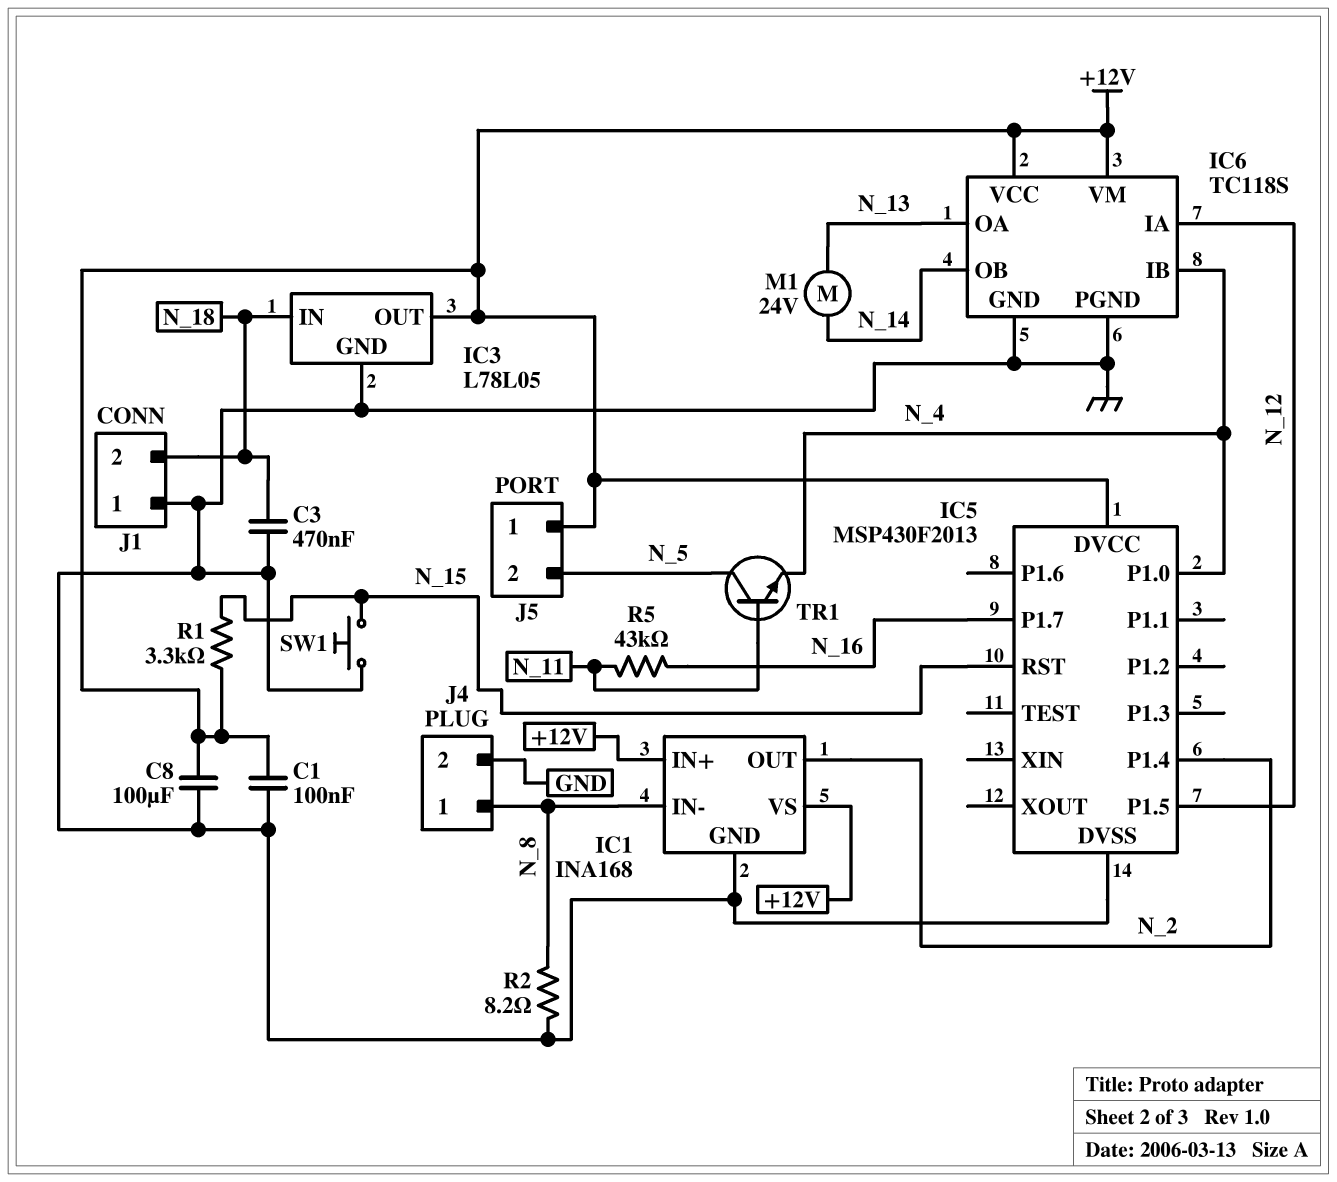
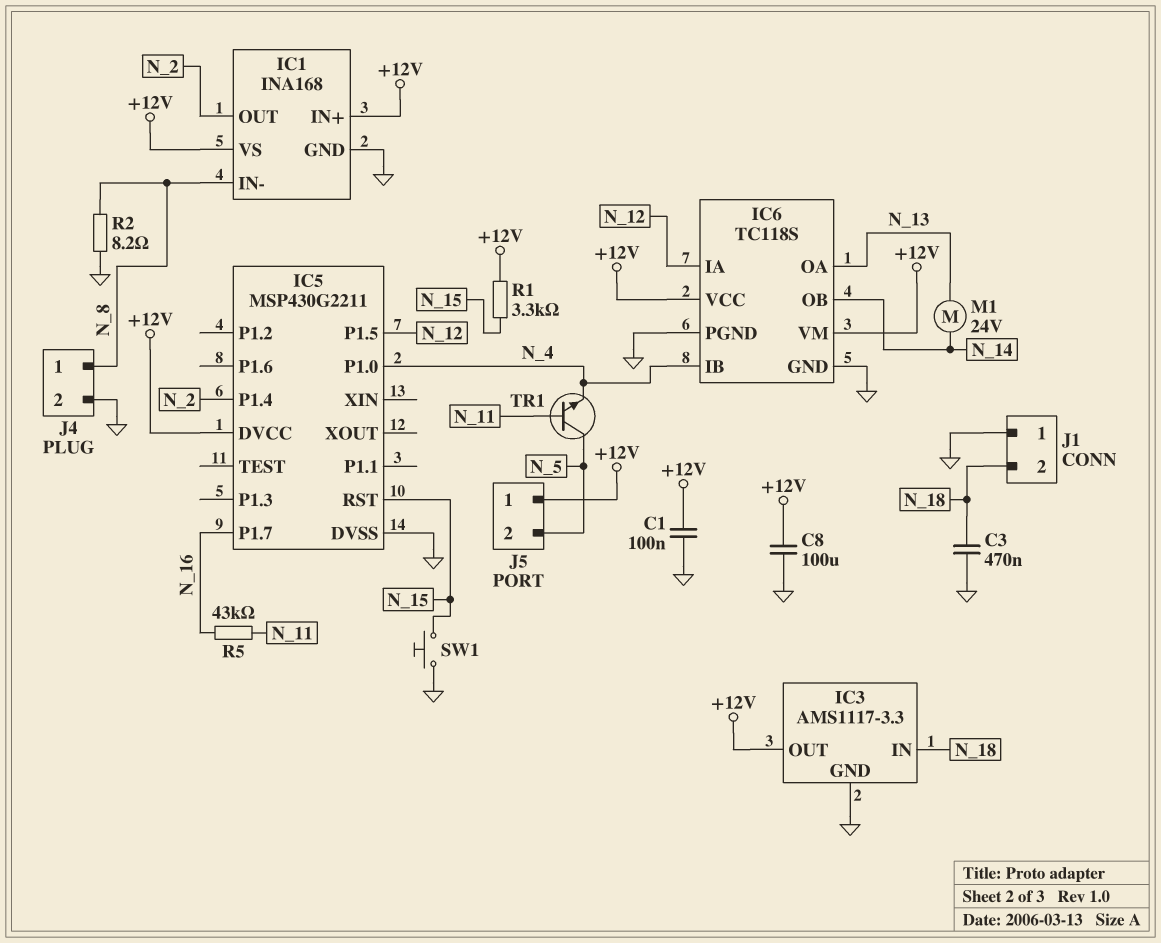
IC3: L78L05 -> AMS1117-3.3
IC5: MSP430F2013 -> MSP430G2211

